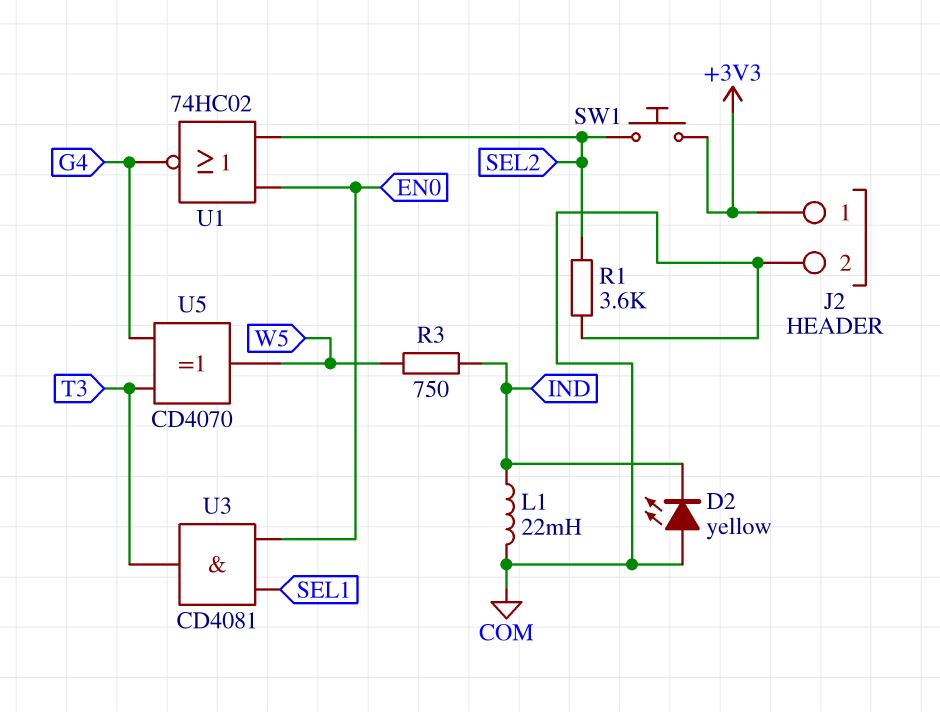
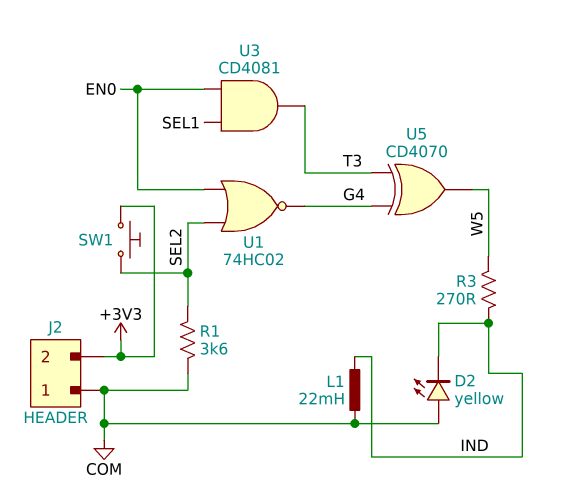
J2 pin 1: +3V3 -> COM
J2 pin 2: COM -> +3V3
R3: 750 (IND, W5) -> 270 (IND, W5)

